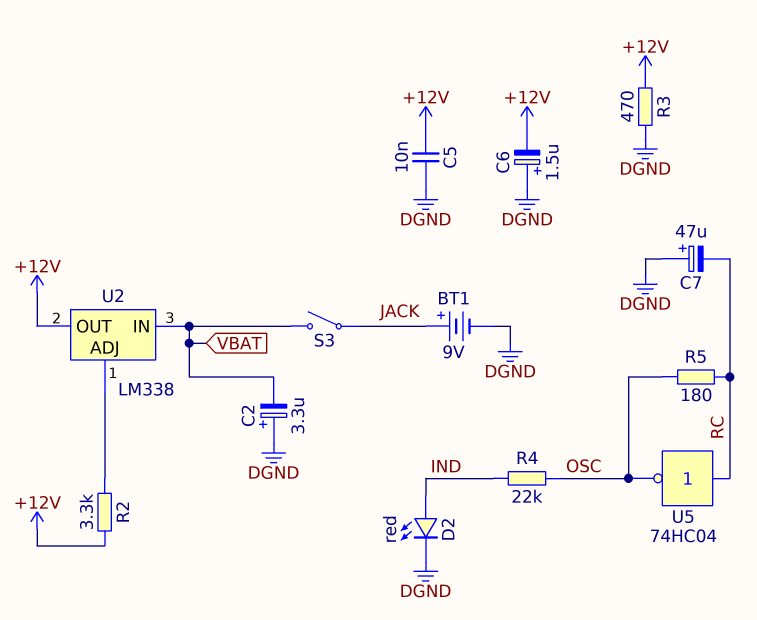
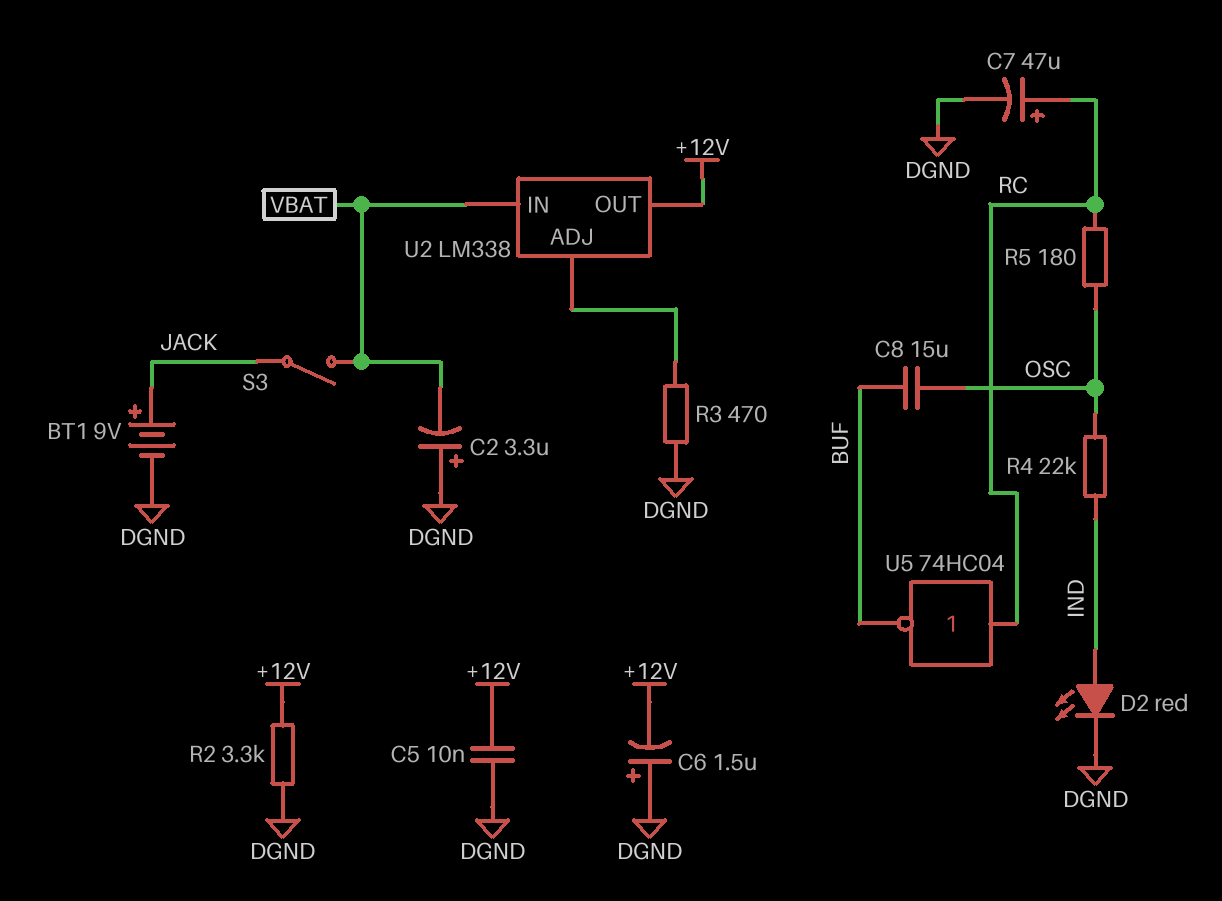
C7: 47uF (plus DGND, minus RC) -> 47uF (plus RC, minus DGND)
C8: none -> 15uF (BUF, OSC)
R2: 3.3k (+12V, U2/ADJ) -> 3.3k (+12V, DGND)
R3: 470 (+12V, DGND) -> 470 (DGND, U2/ADJ)
U5: NOT 74HC04 (in RC, out OSC) -> NOT 74HC04 (in RC, out BUF)

